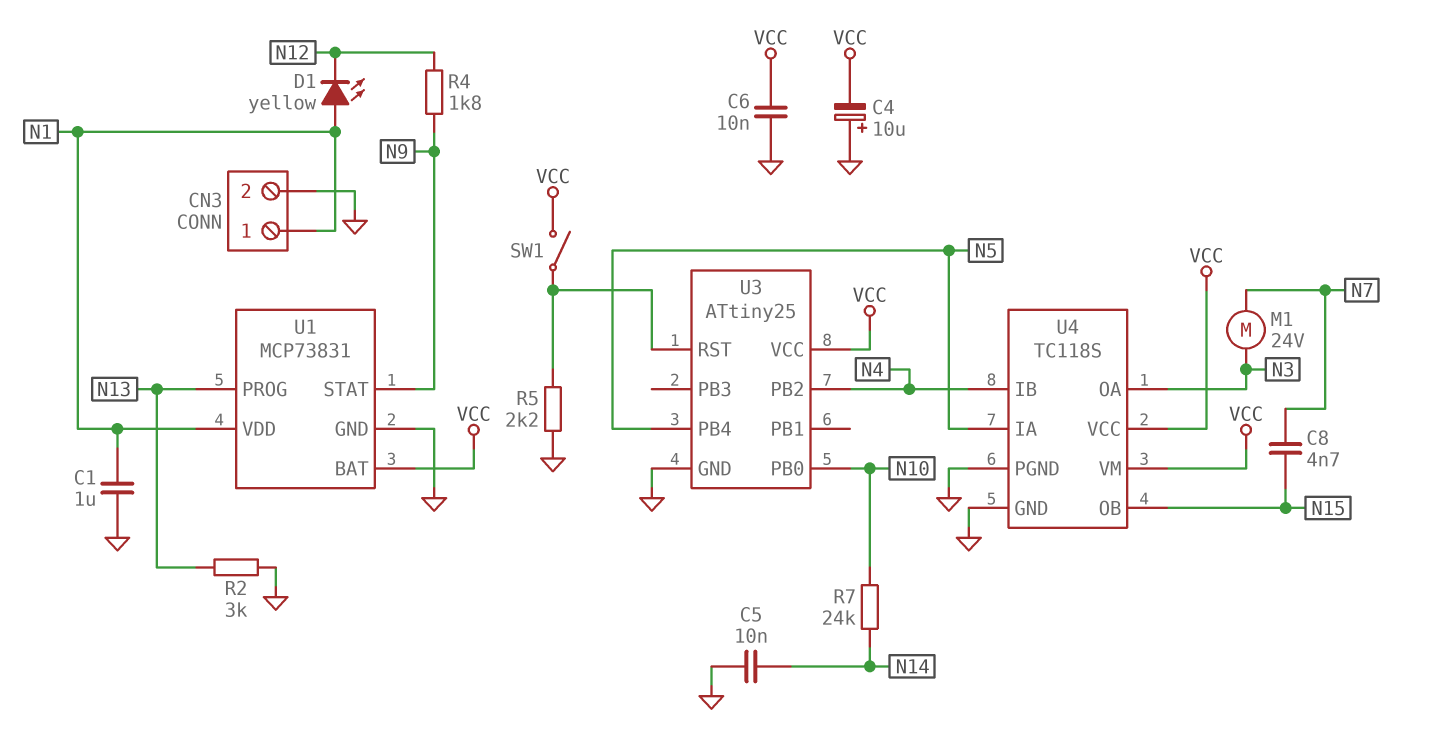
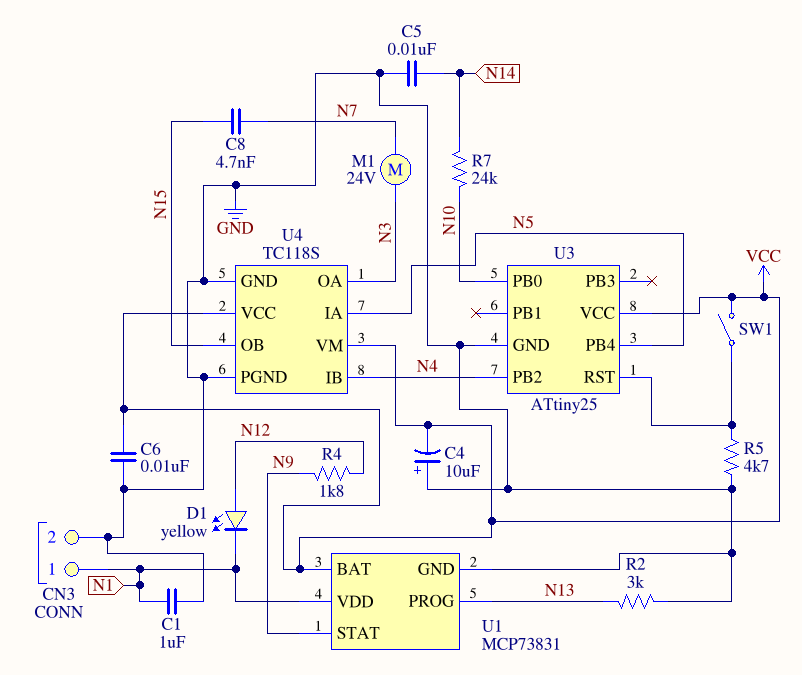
D1: LED yellow (A N1, K N12) -> LED yellow (A N12, K N1)
R5: 2.2k (GND, U3/RST) -> 4.7k (GND, U3/RST)

